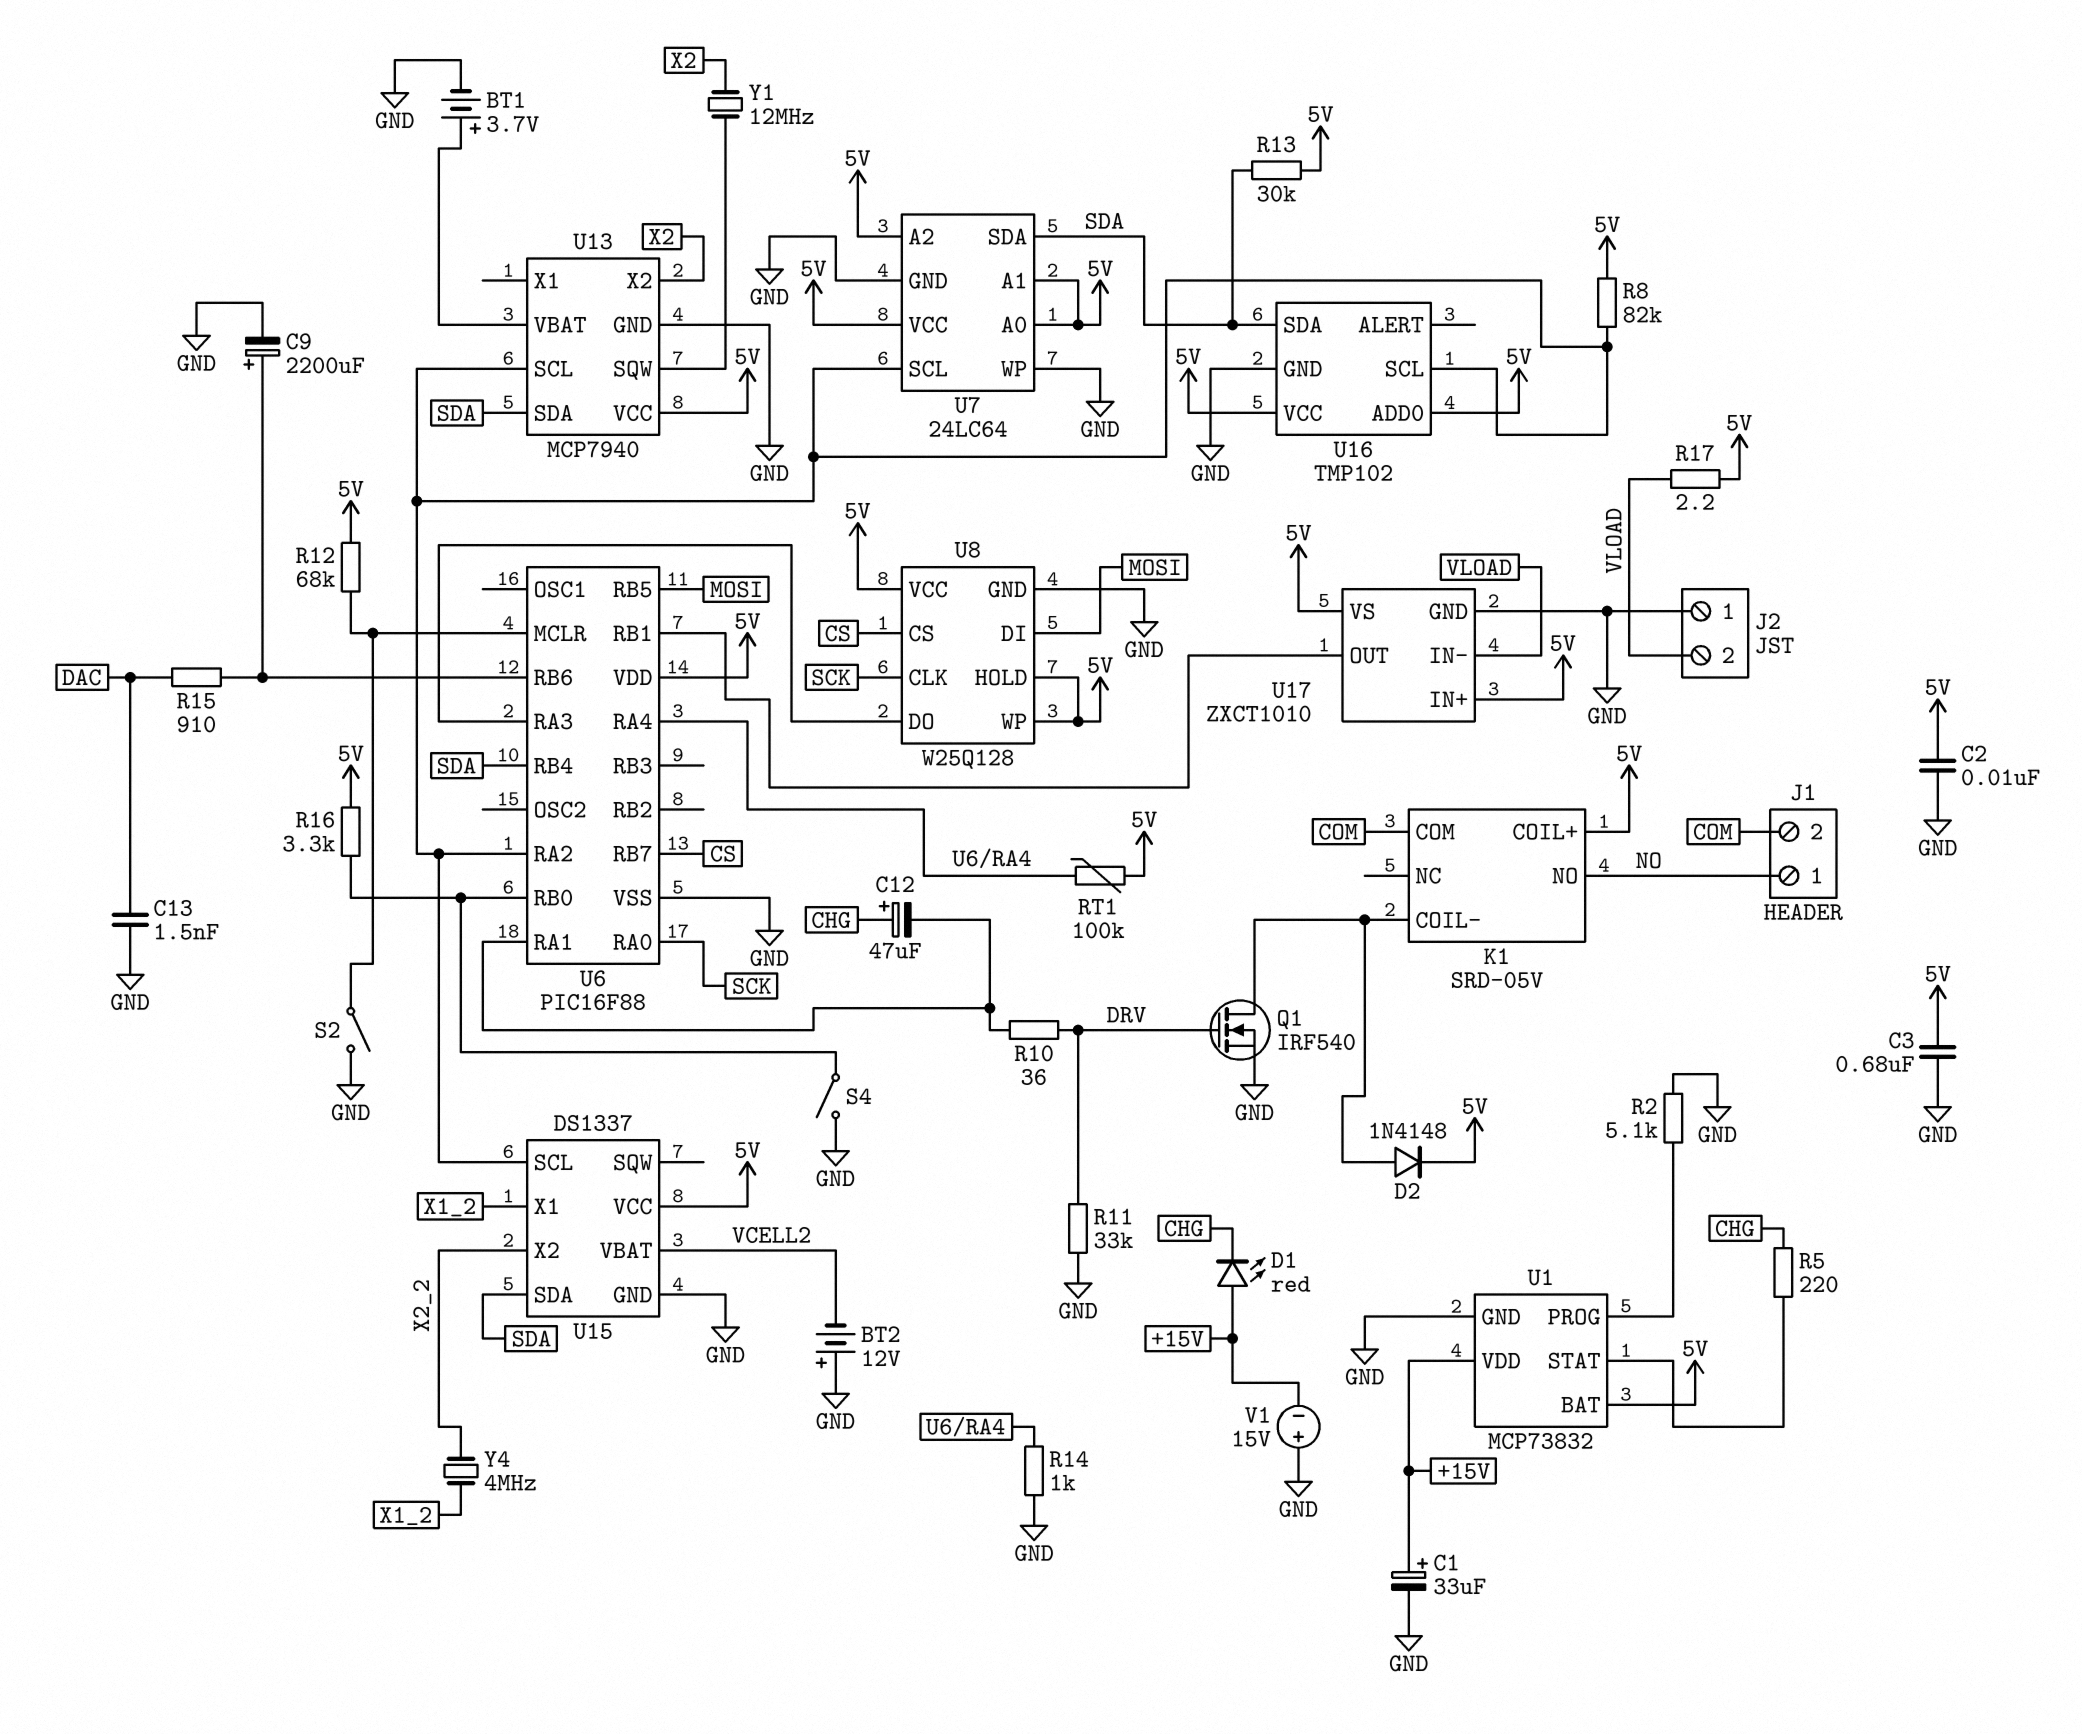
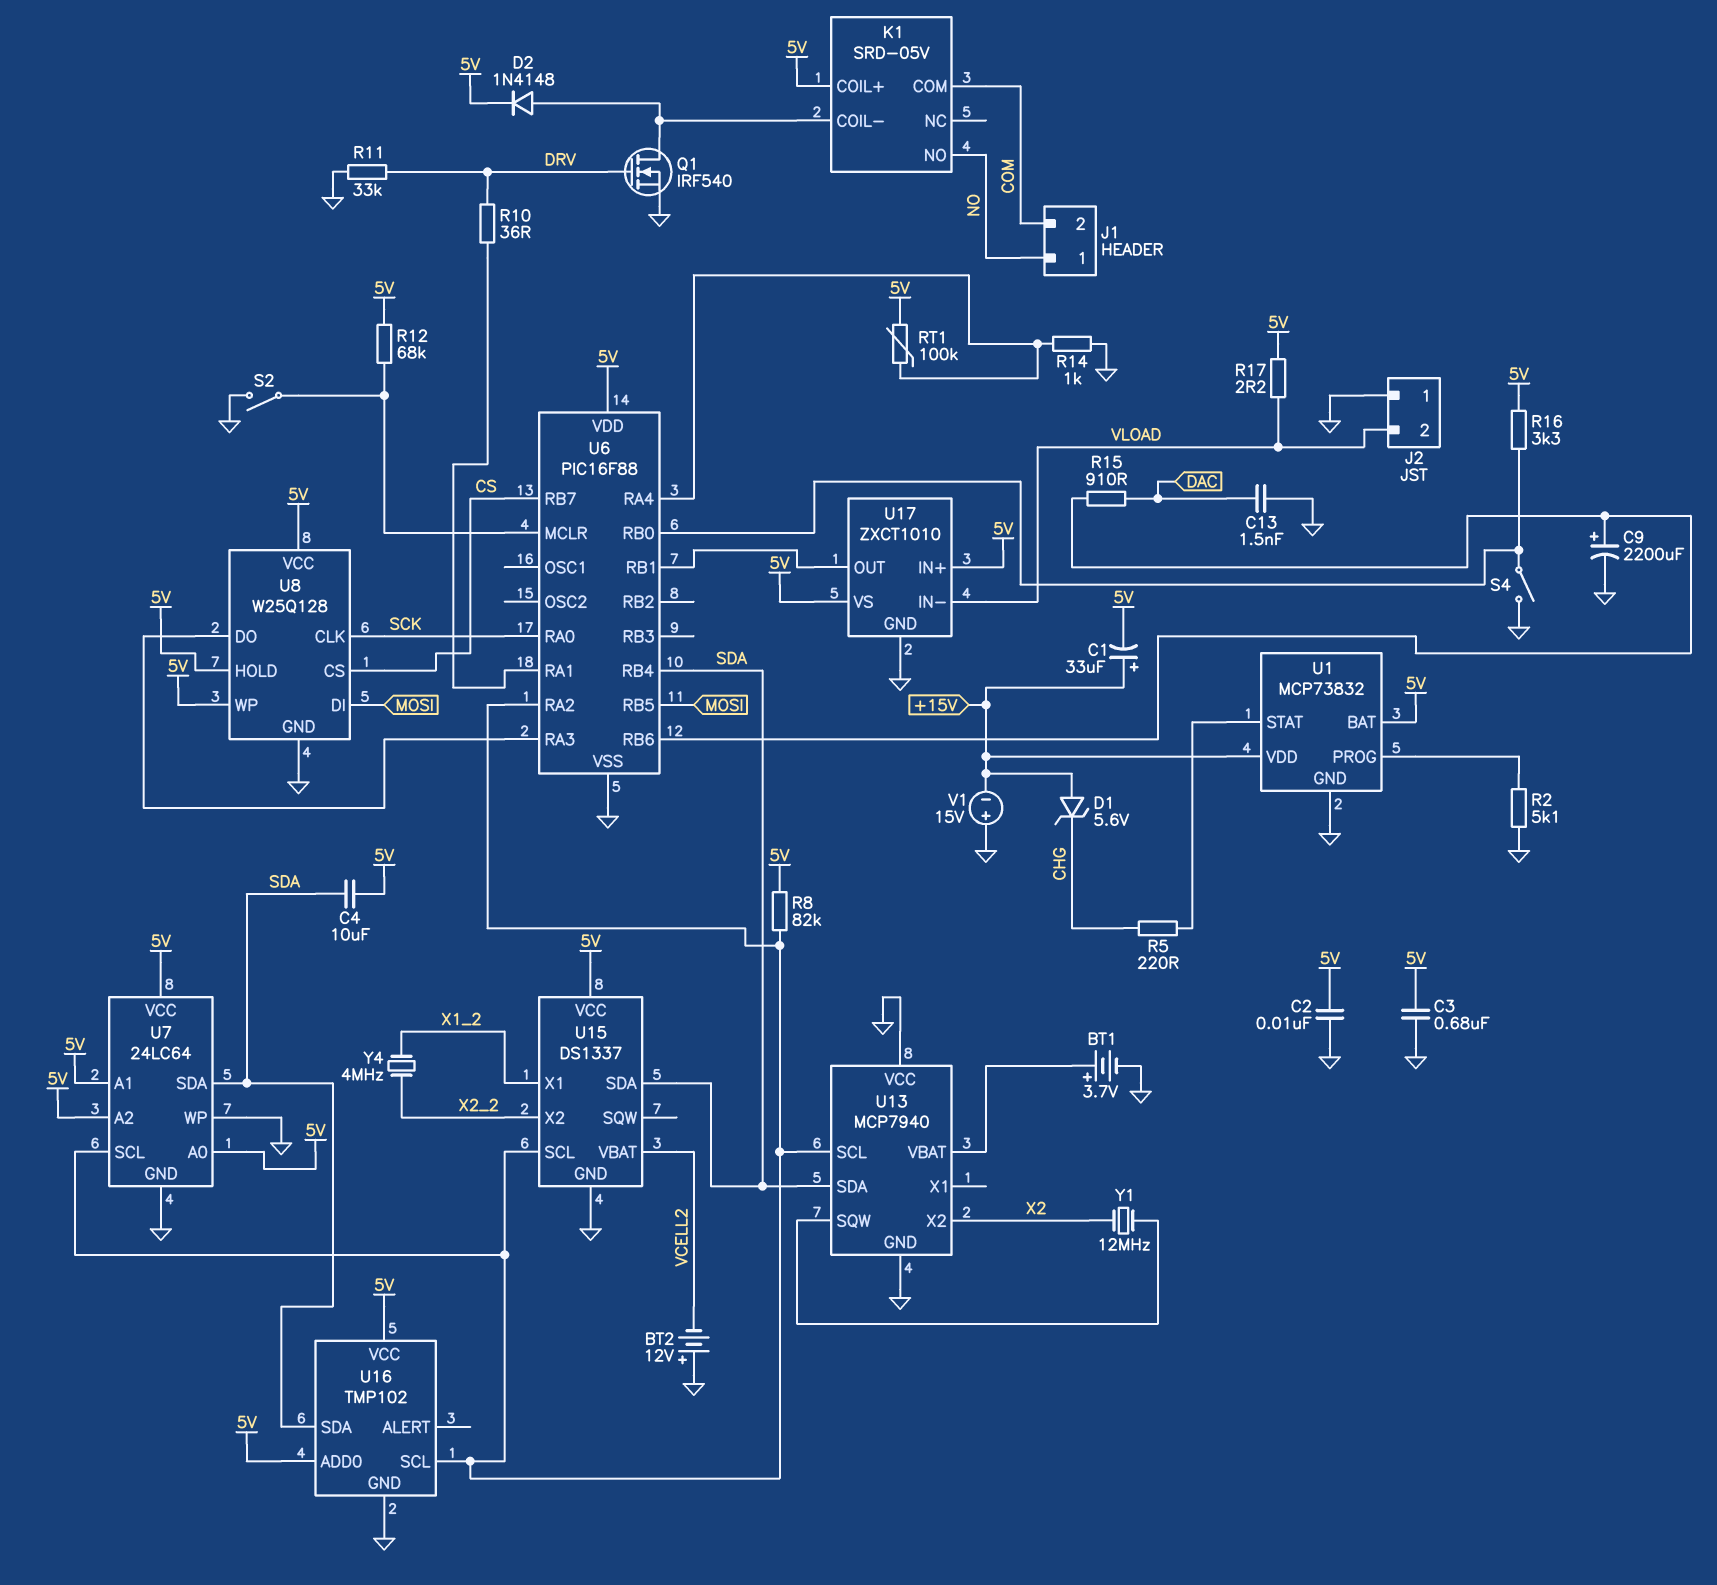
C1: 33uF (plus +15V, minus GND) -> 33uF (plus +15V, minus 5V)
C4: none -> 10uF (5V, SDA)
C12: 47uF (plus CHG, minus U6/RA1) -> none
D1: LED red (A +15V, K CHG) -> zener 5.6V (A +15V, K CHG)
R13: 30k (5V, SDA) -> none
U13 pin VCC: 5V -> GND

